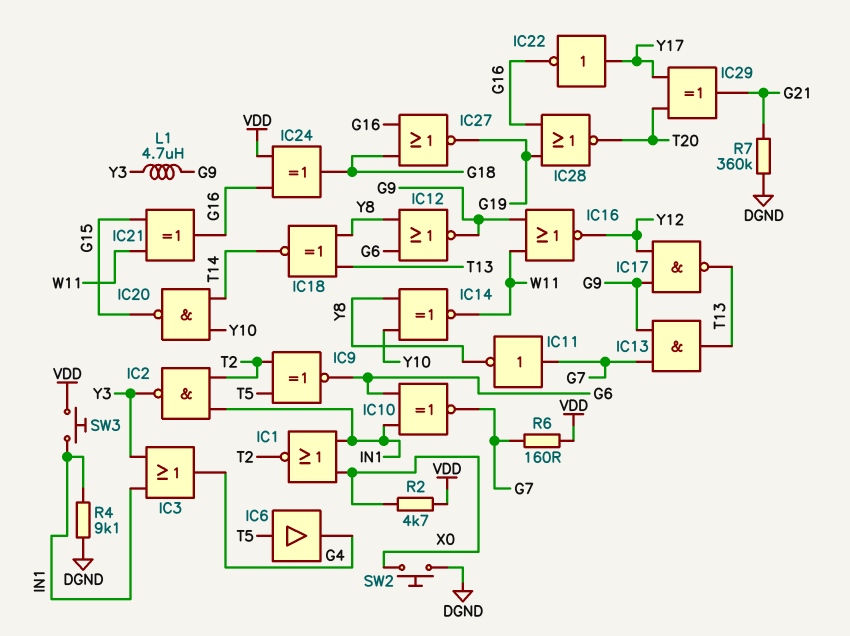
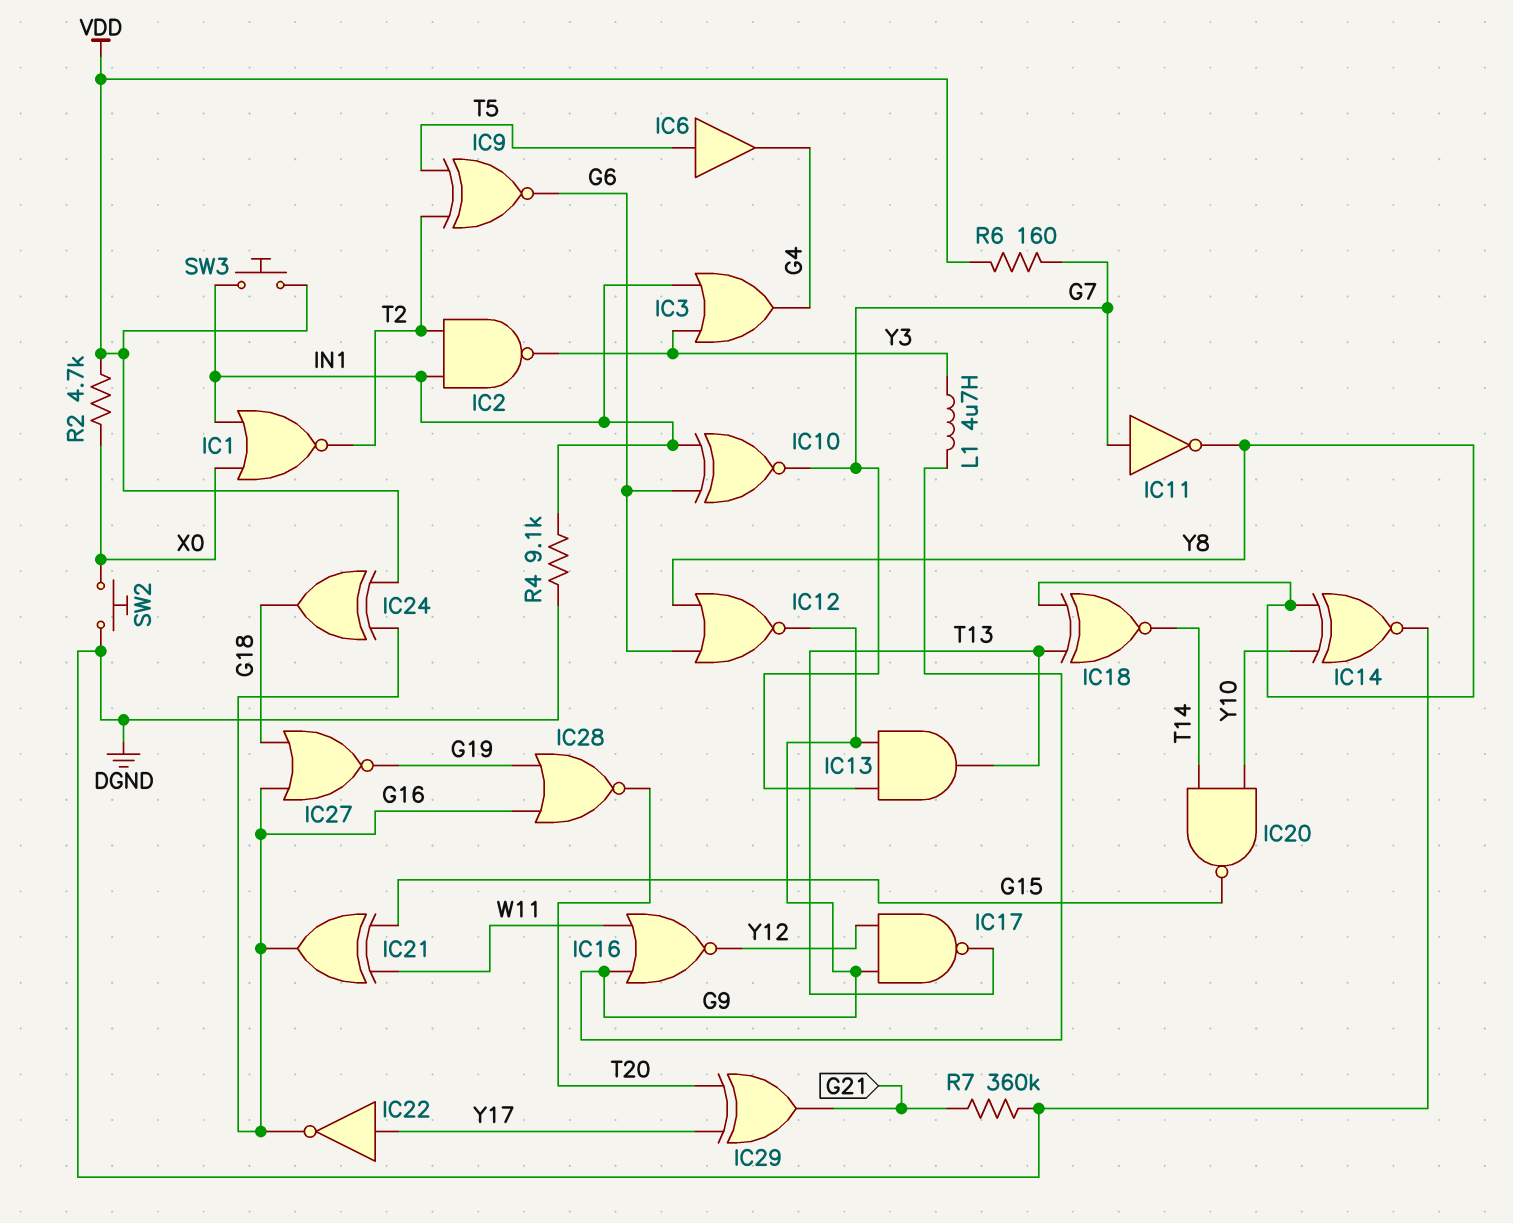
IC14: XNOR (in Y8, in Y10, out W11) -> XNOR (in Y8, in Y10, out DGND)

